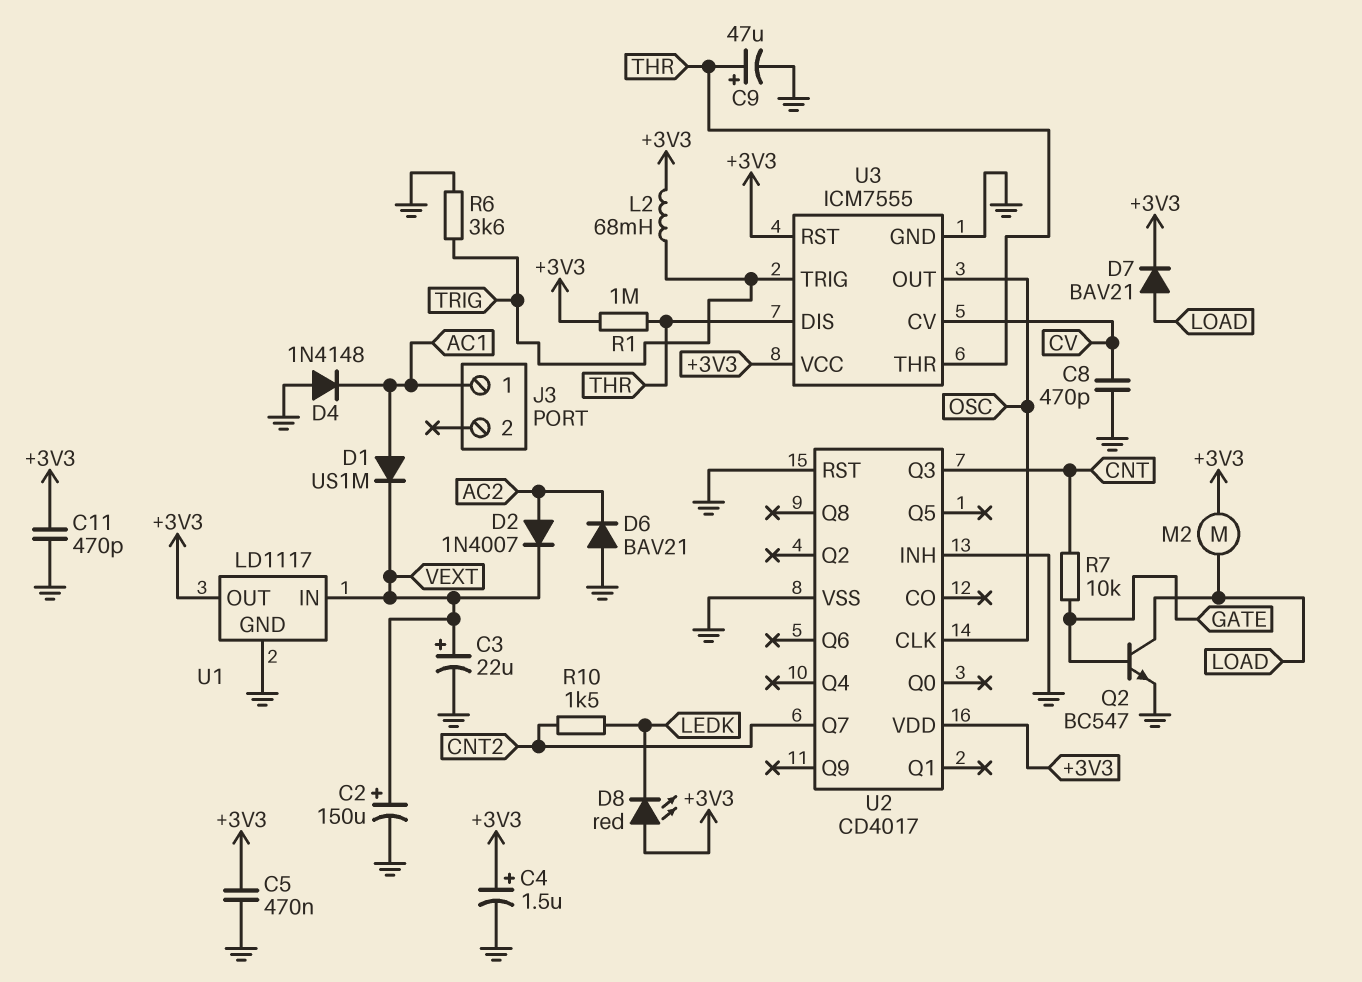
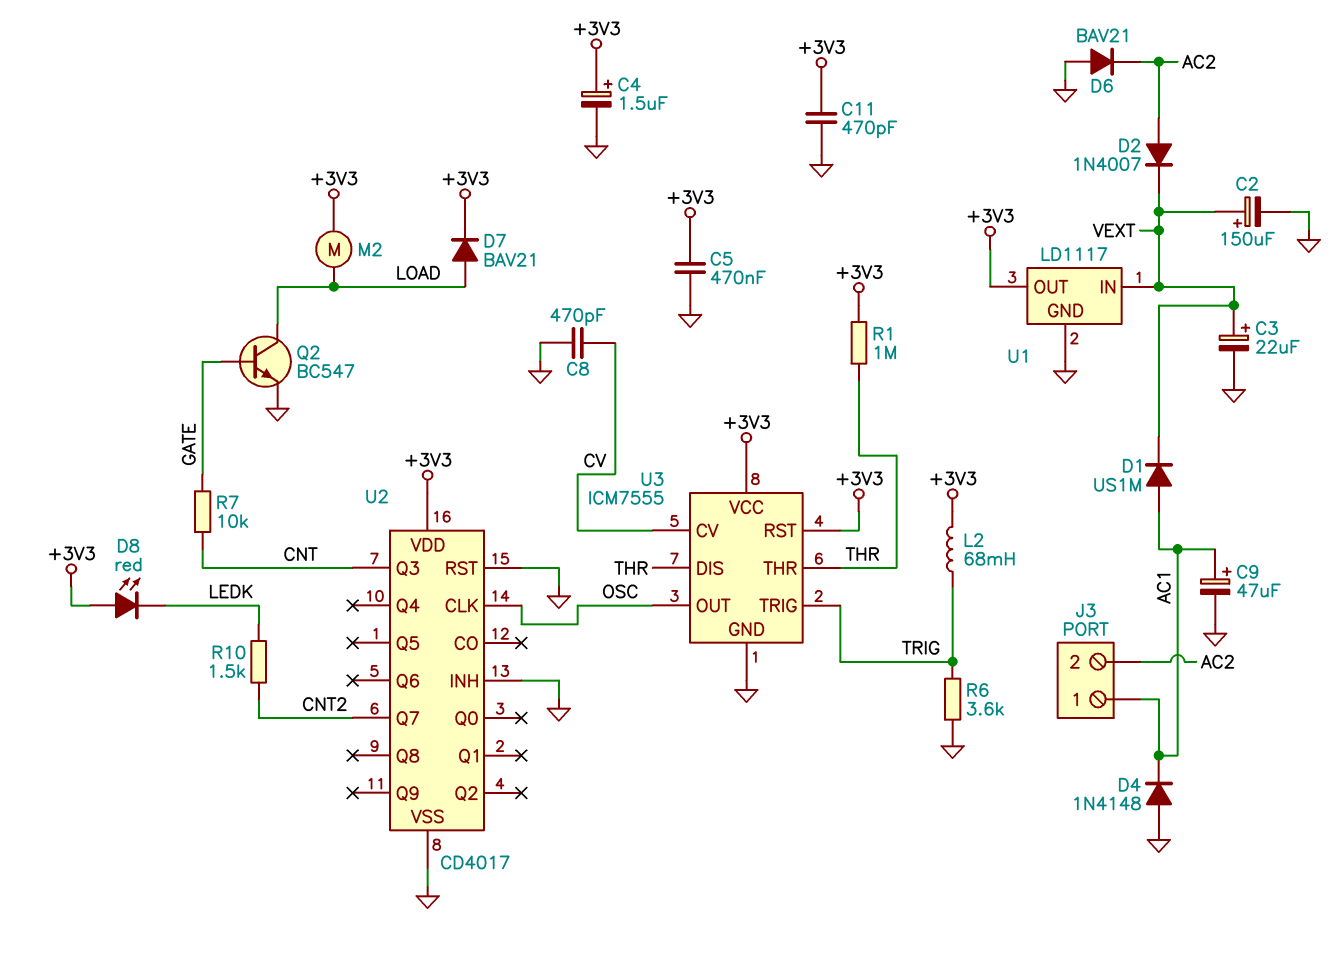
C9: 47uF (plus THR, minus GND) -> 47uF (plus AC1, minus GND)
J3 pin 2: none -> AC2

